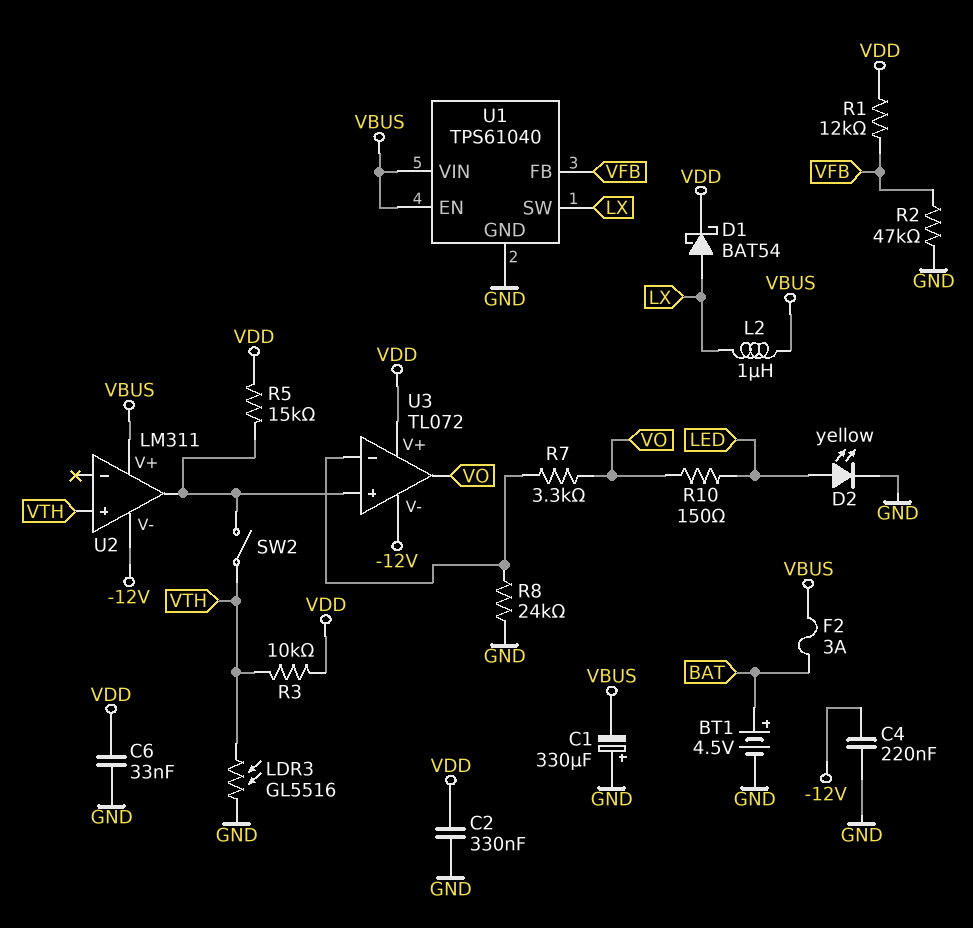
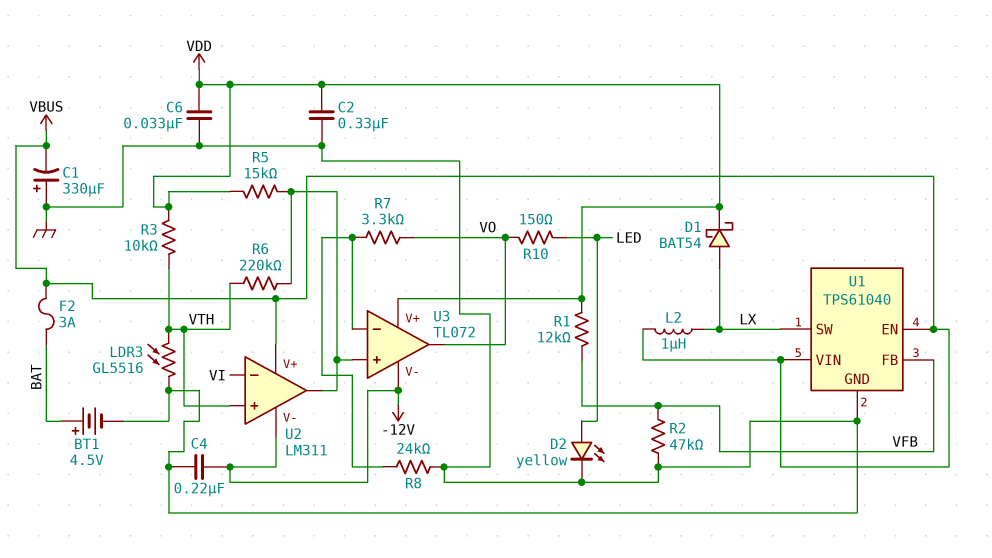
R6: none -> 220k (U2/out, VTH)
SW2: switch (U2/out, VTH) -> none
U2 pin in-: none -> VI

